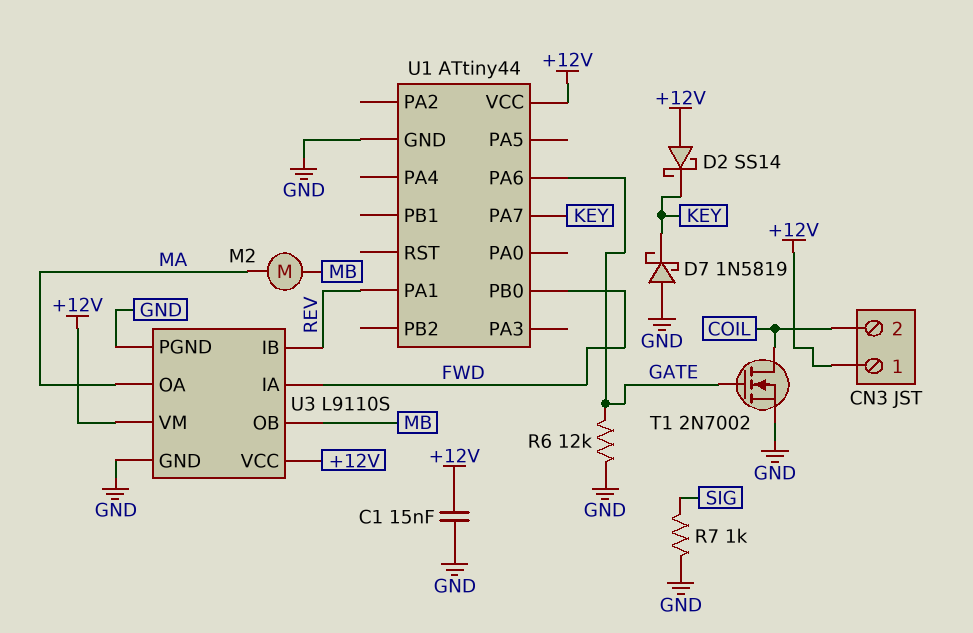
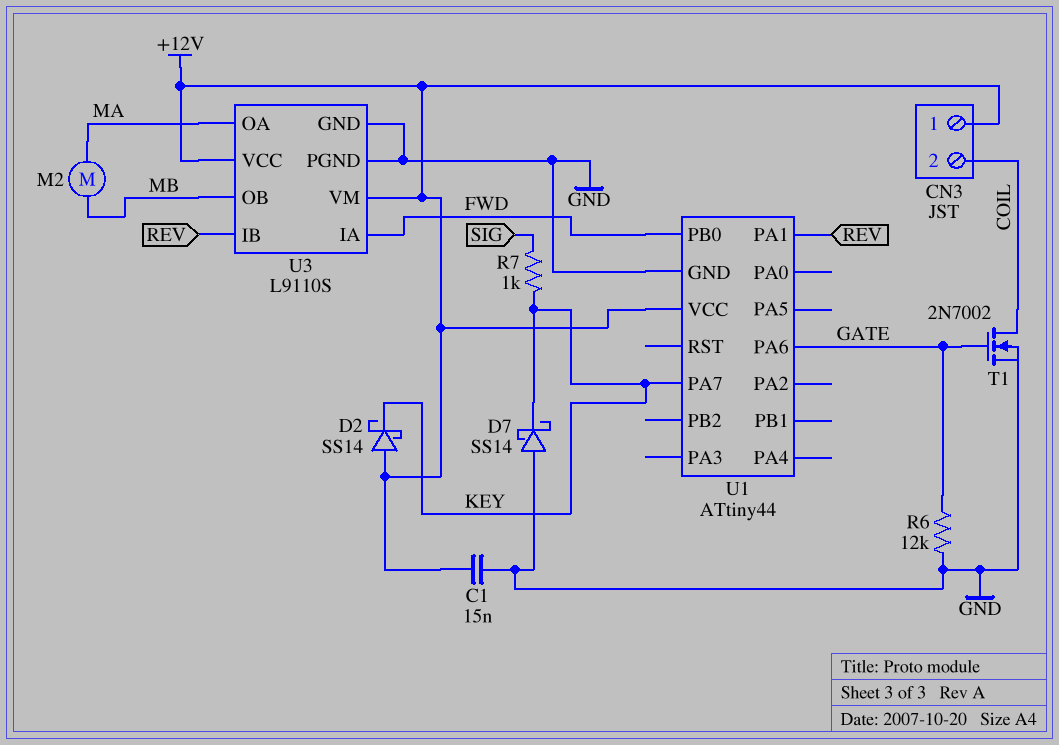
D7: schottky 1N5819 (A GND, K KEY) -> schottky SS14 (A GND, K KEY)
R7: 1k (GND, SIG) -> 1k (KEY, SIG)

